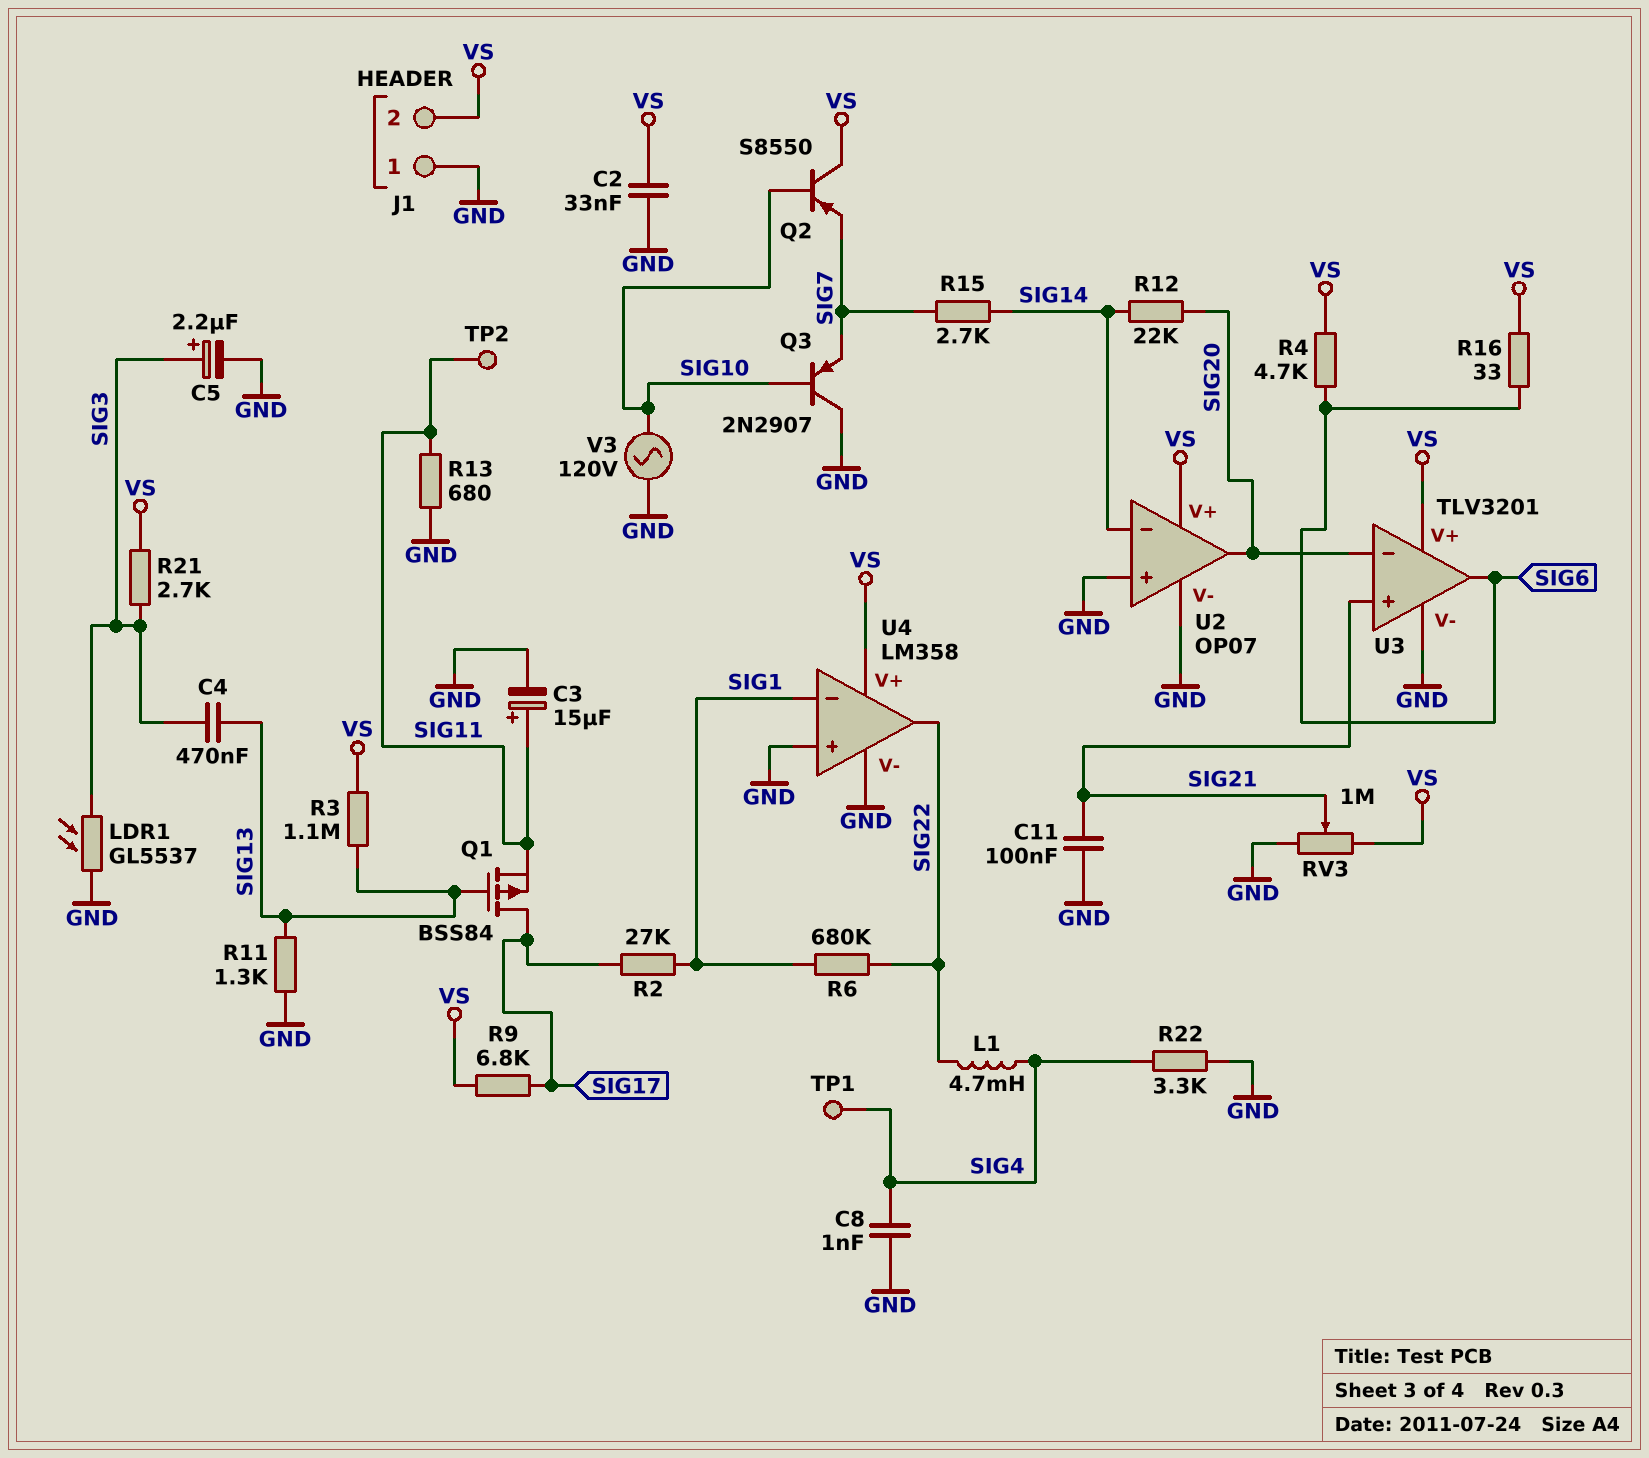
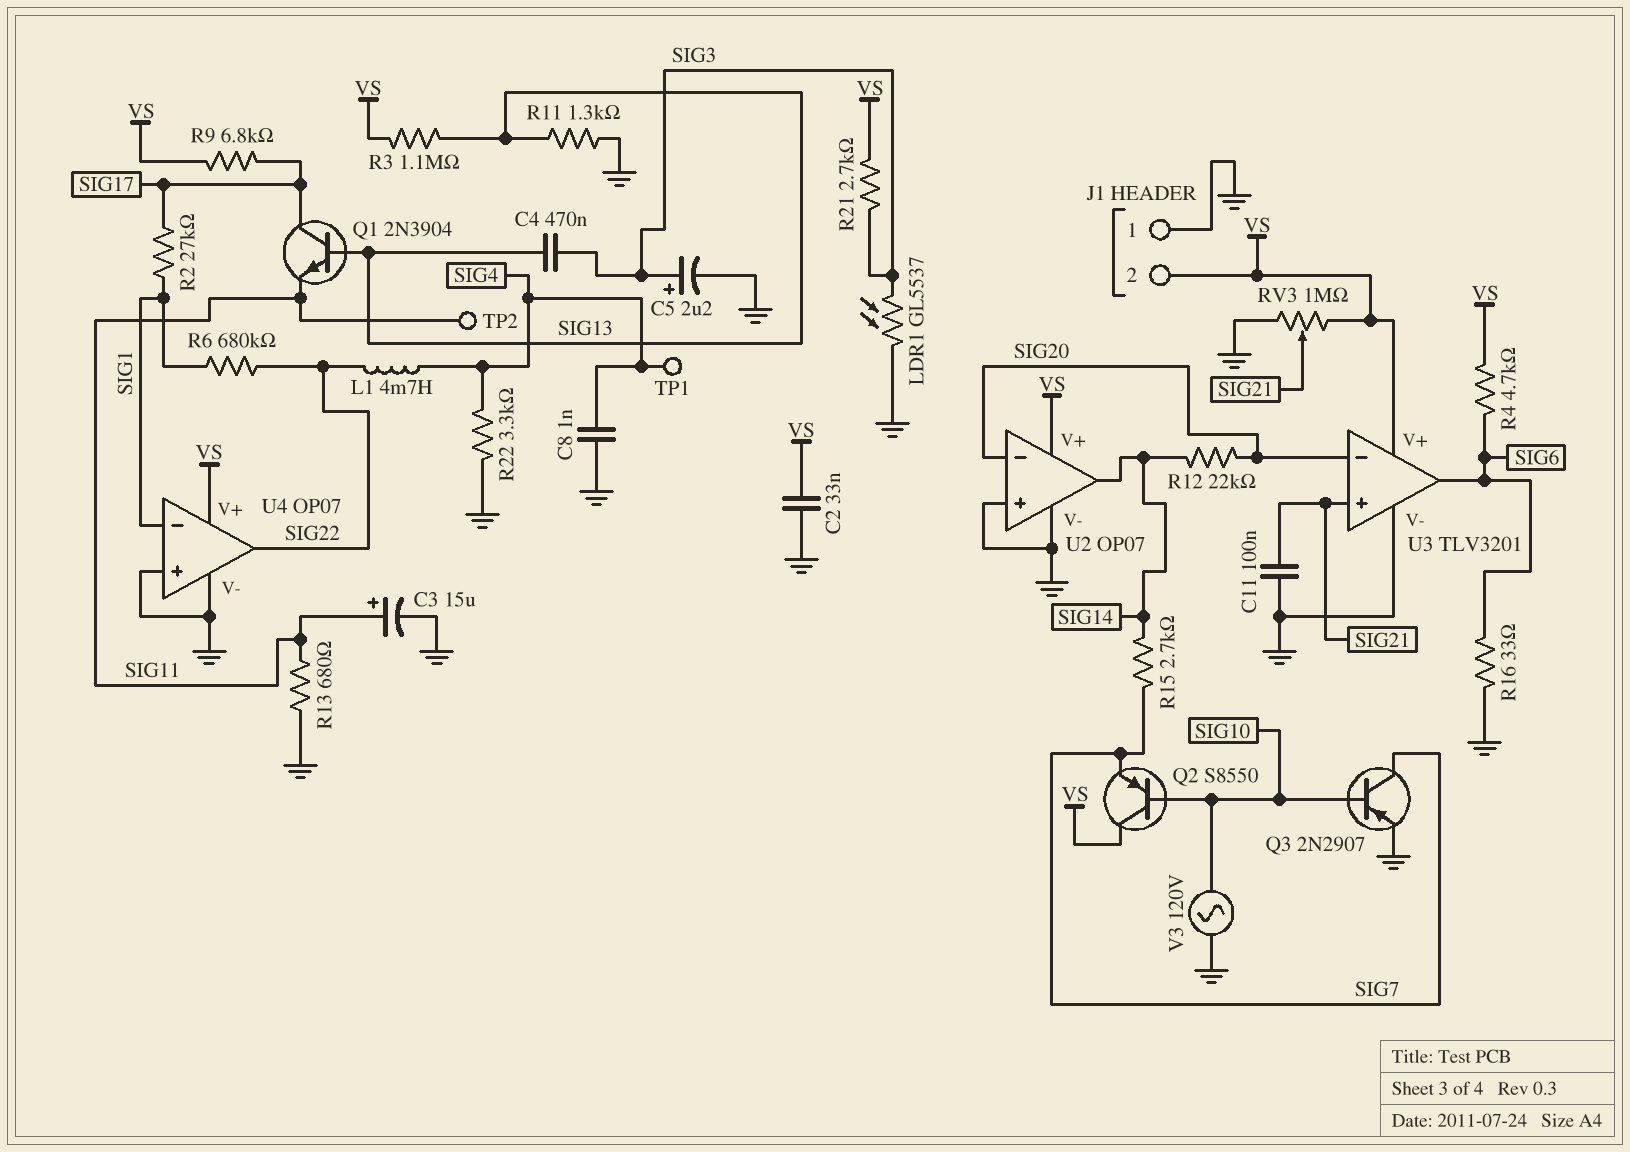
Q1: PMOS BSS84 (G SIG13, D SIG17, S SIG11) -> NPN 2N3904 (B SIG13, C SIG17, E SIG11)
Q3: PNP 2N2907 (B SIG10, C GND, E SIG7) -> PNP 2N2907 (B SIG10, C SIG7, E GND)
R16: 33 (SIG6, VS) -> 33 (GND, SIG6)
U2 pin in-: SIG14 -> SIG20
U2 pin out: SIG20 -> SIG14
U4: LM358 -> OP07

